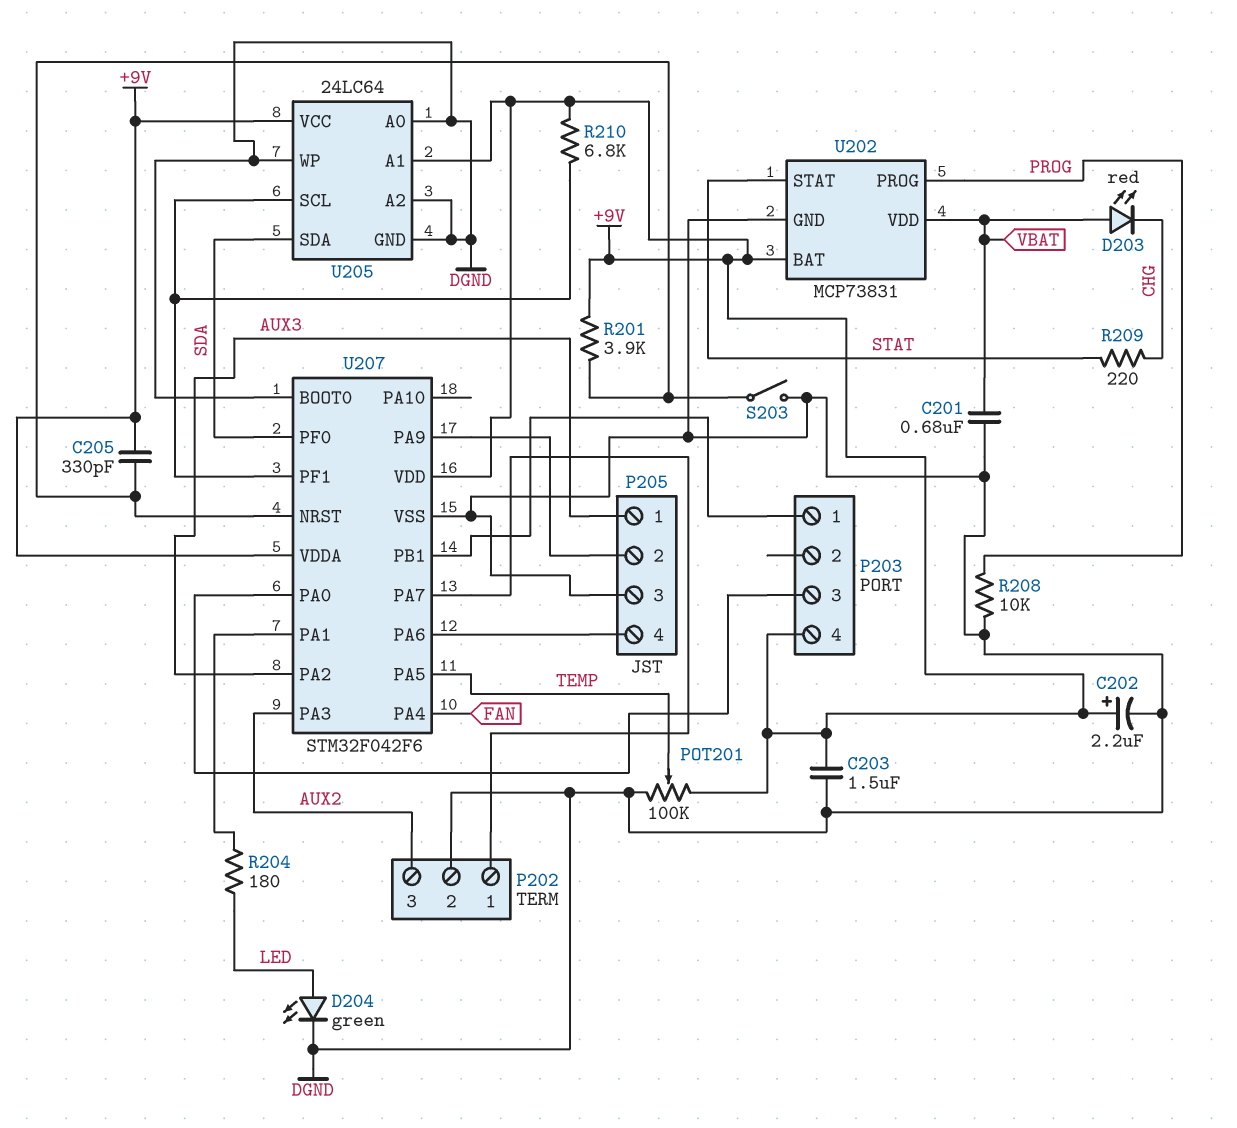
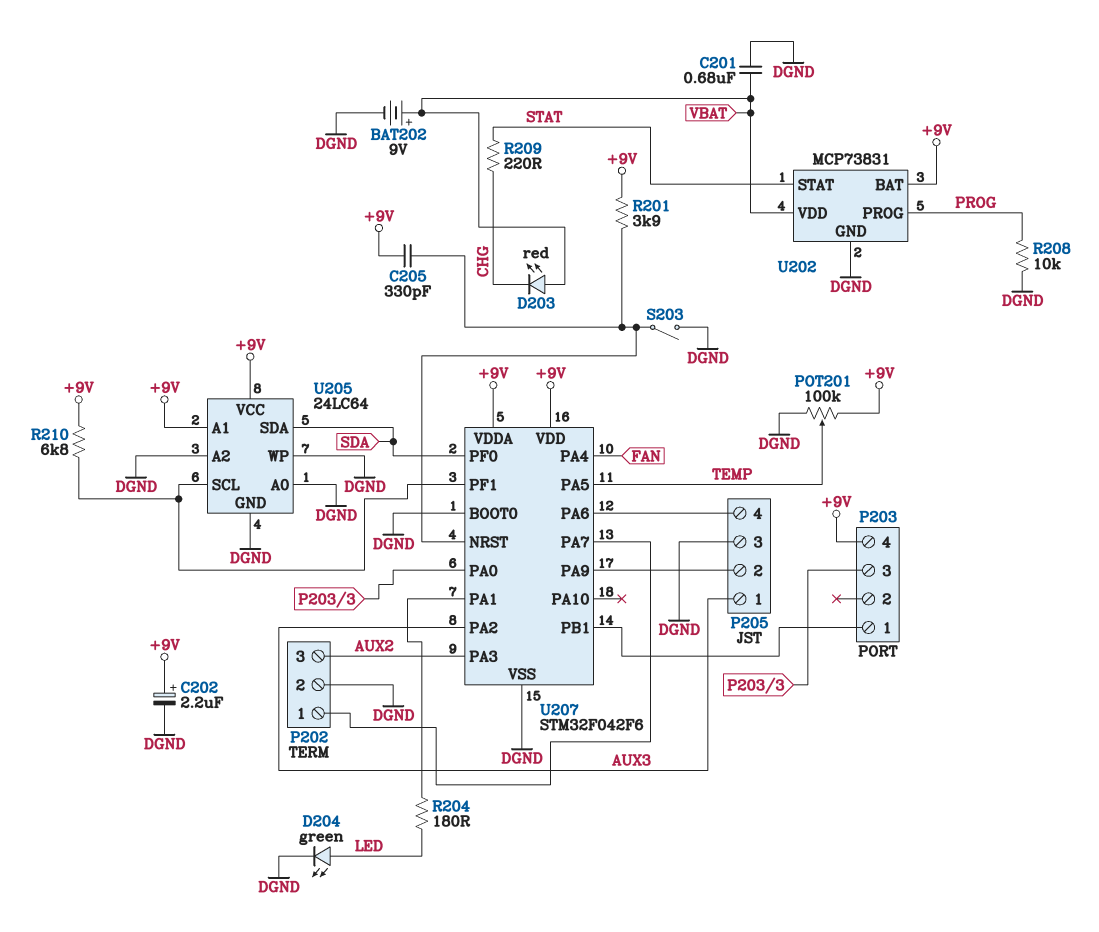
BAT202: none -> 9V (plus VBAT, minus DGND)
C203: 1.5uF (+9V, DGND) -> none

